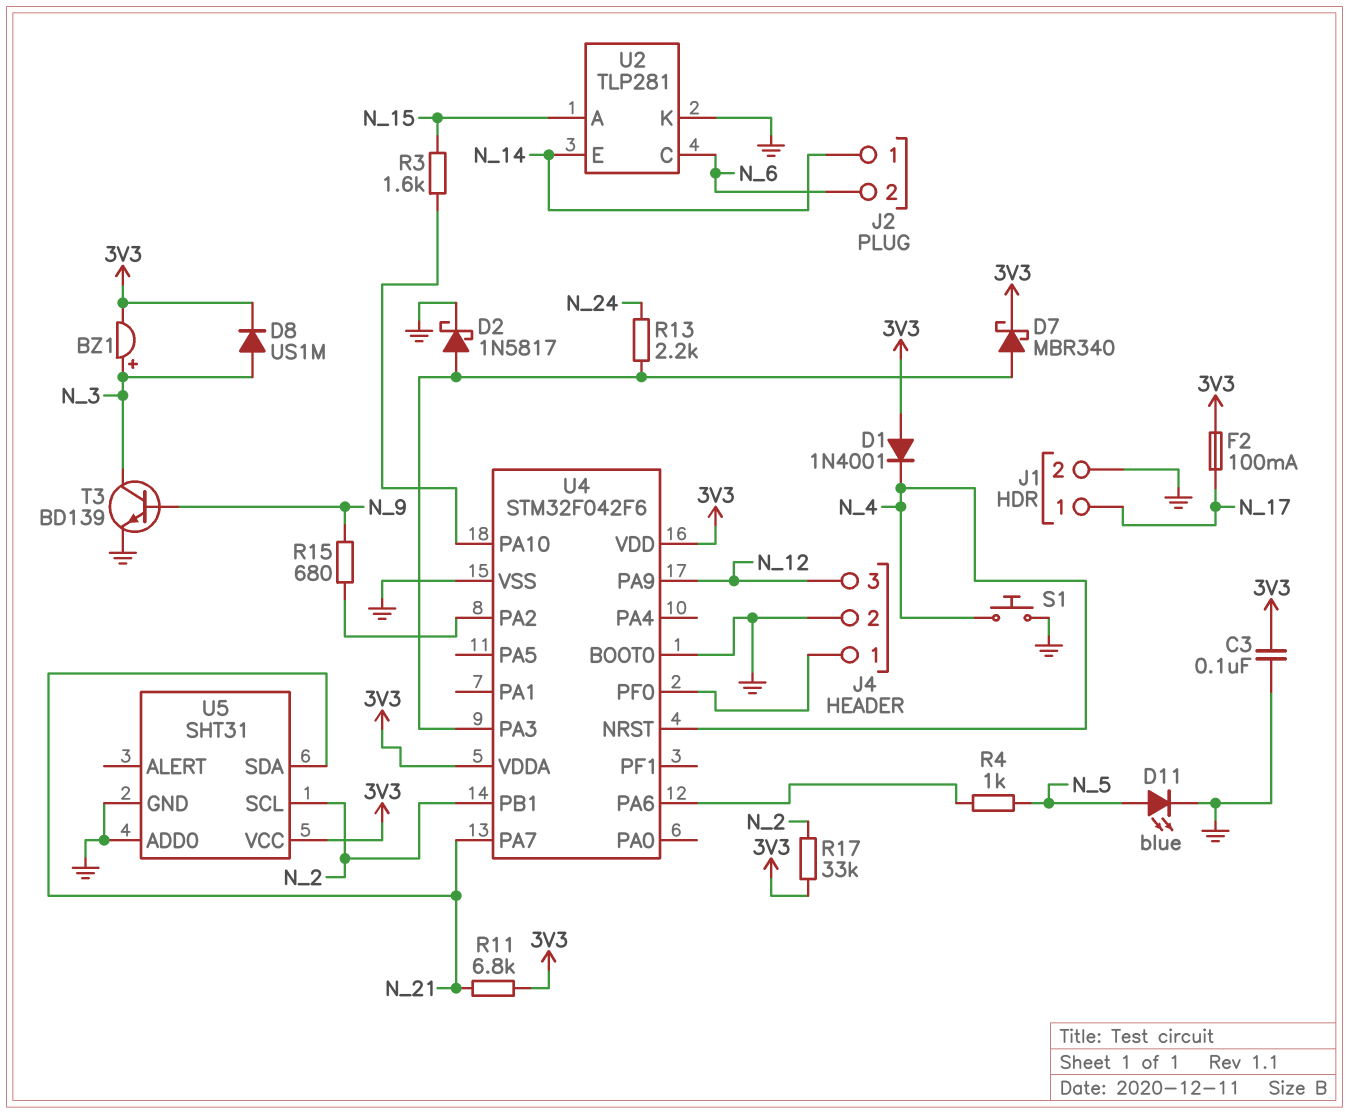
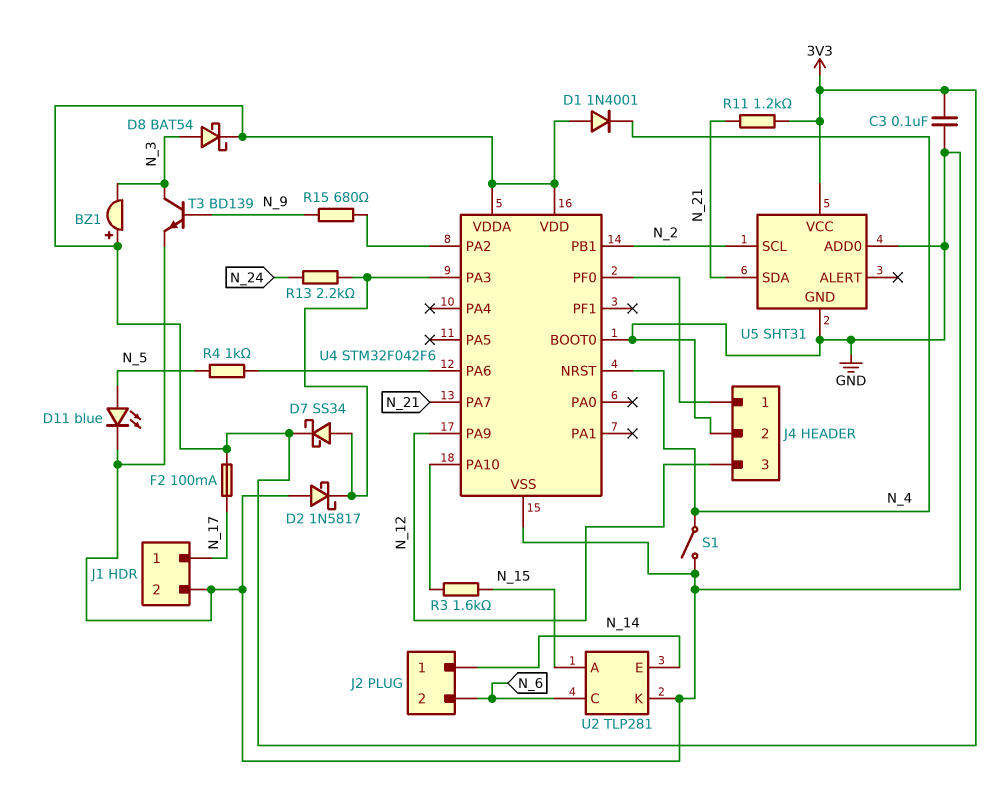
BZ1: buzzer (plus N_3, minus 3V3) -> buzzer (plus 3V3, minus N_3)
D2: schottky 1N5817 (A U4/PA3, K GND) -> schottky 1N5817 (A GND, K U4/PA3)
D7: schottky MBR340 (A U4/PA3, K 3V3) -> schottky SS34 (A U4/PA3, K 3V3)
D8: diode US1M (A N_3, K 3V3) -> schottky BAT54 (A N_3, K 3V3)
R11: 6.8k (3V3, N_21) -> 1.2k (3V3, N_21)
R17: 33k (3V3, N_2) -> none
S1: button (GND, N_4) -> switch (GND, N_4)

